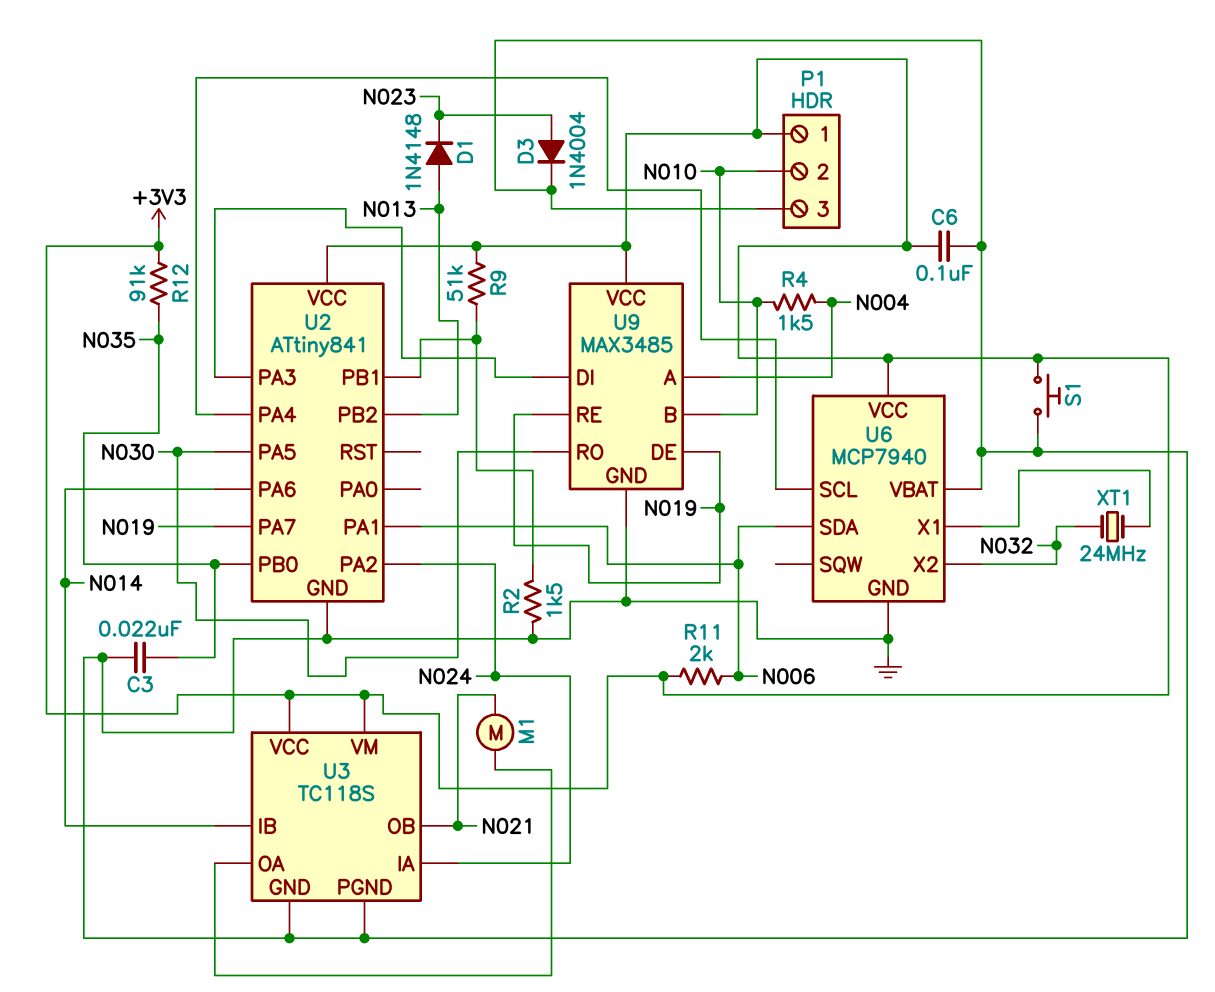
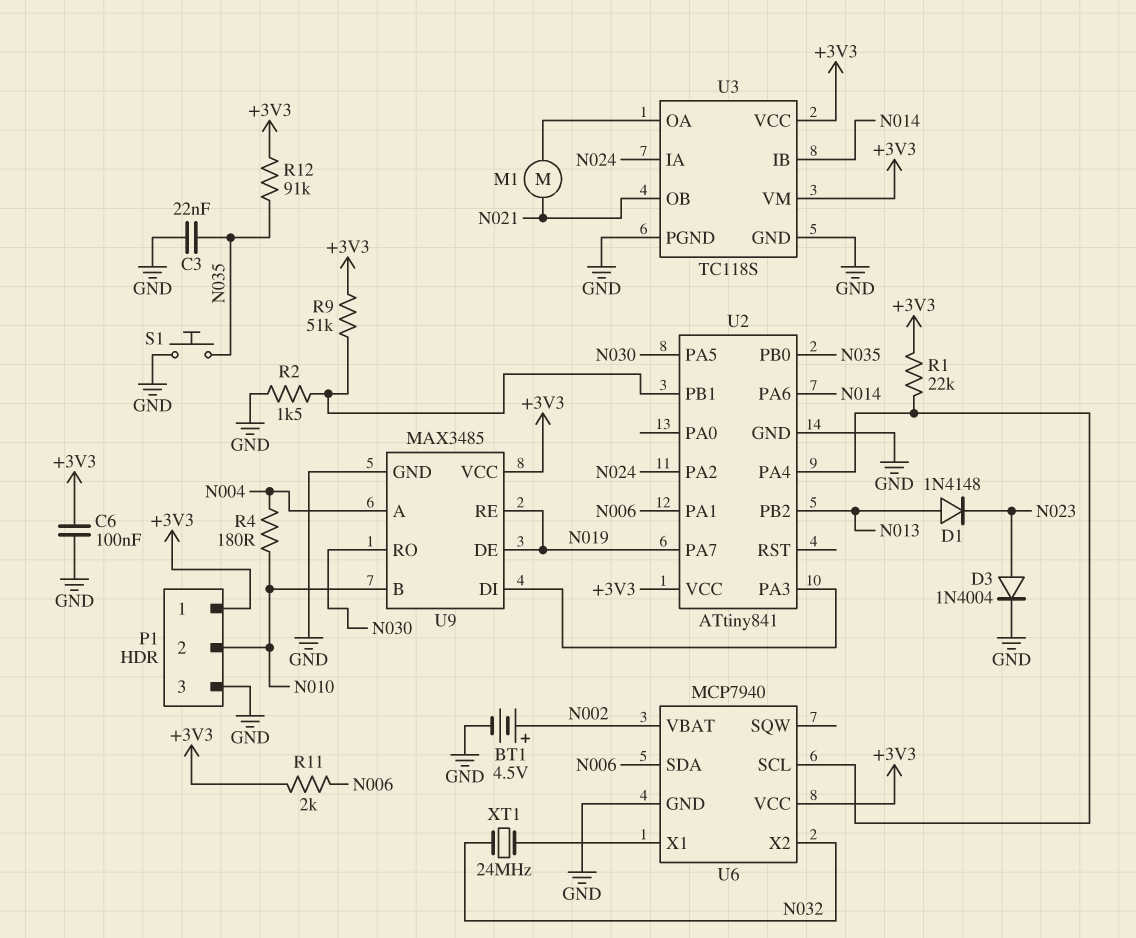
BT1: none -> 4.5V (plus N002, minus GND)
R1: none -> 22k (+3V3, U2/PA4)
R4: 1.5k (N004, N010) -> 180 (N004, N010)
S1: button (+3V3, GND) -> button (GND, N035)
U6 pin VBAT: GND -> N002

